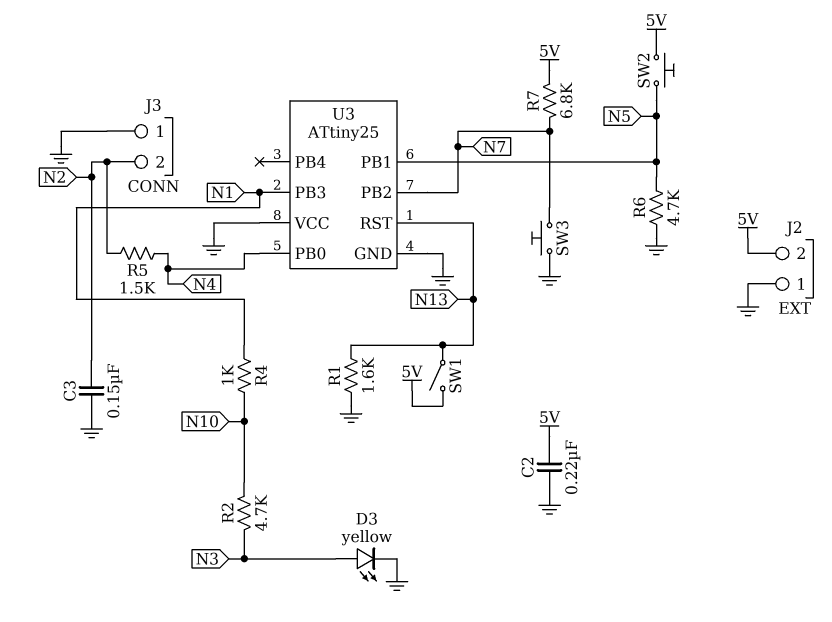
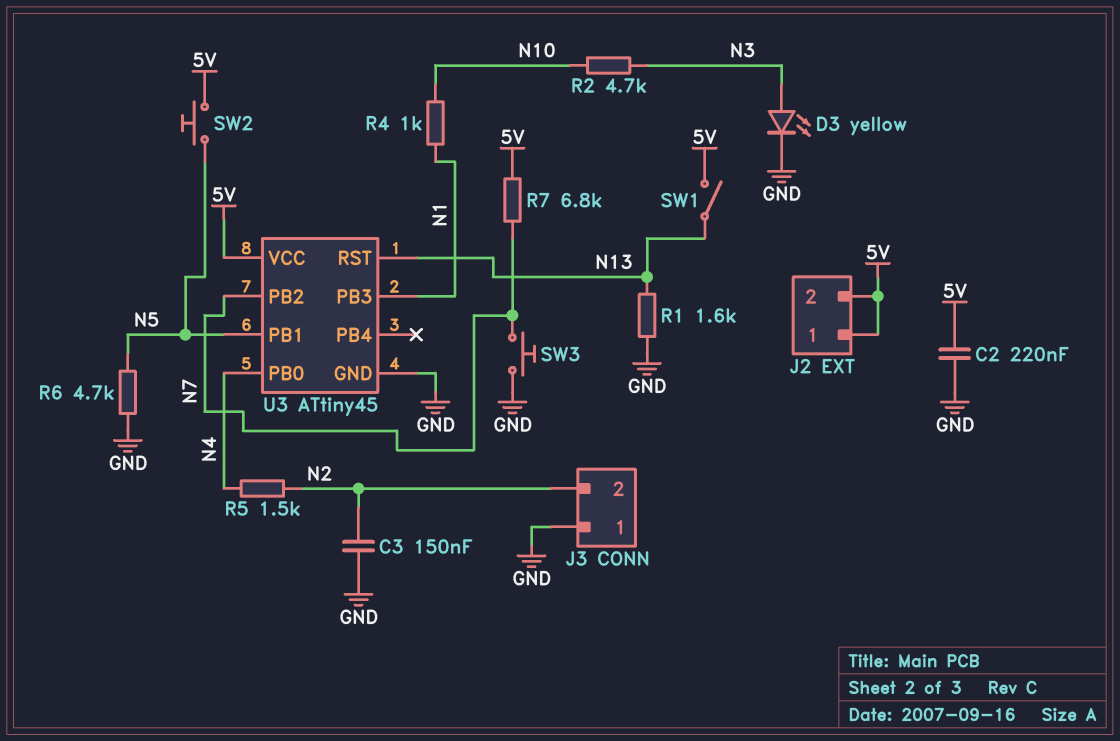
J2 pin 1: GND -> 5V
U3: ATtiny25 -> ATtiny45
U3 pin VCC: GND -> 5V

